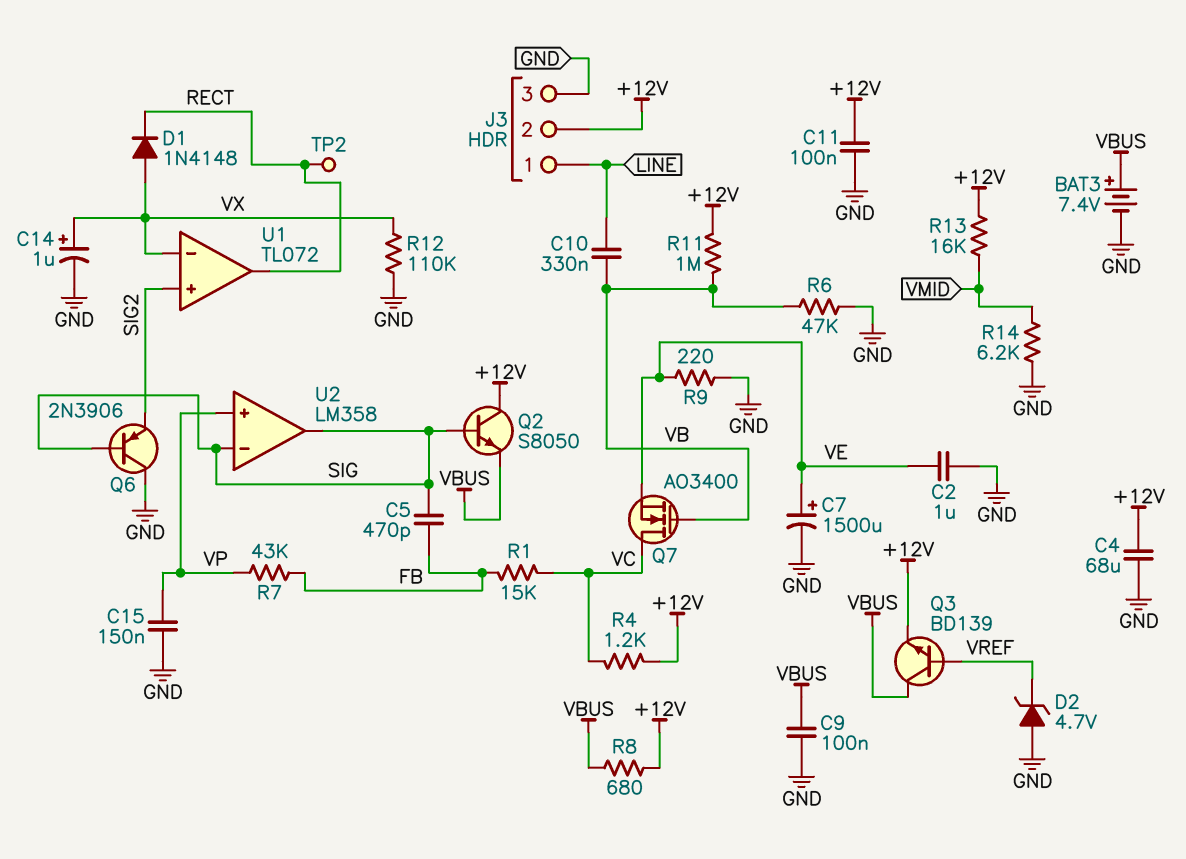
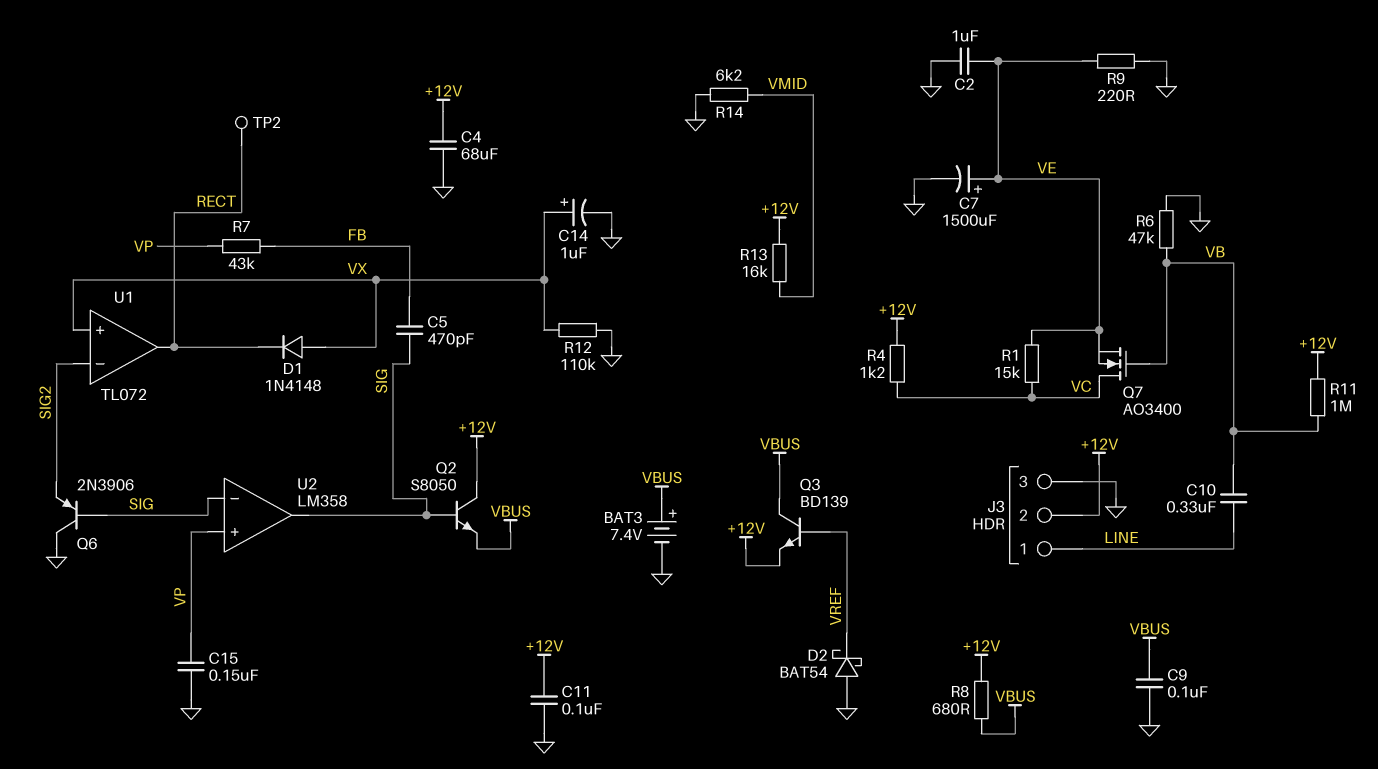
D2: zener 4.7V (A GND, K VREF) -> schottky BAT54 (A GND, K VREF)
R1: 15k (FB, VC) -> 15k (VC, VE)
U1 pin in+: SIG2 -> VX
U1 pin in-: VX -> SIG2

